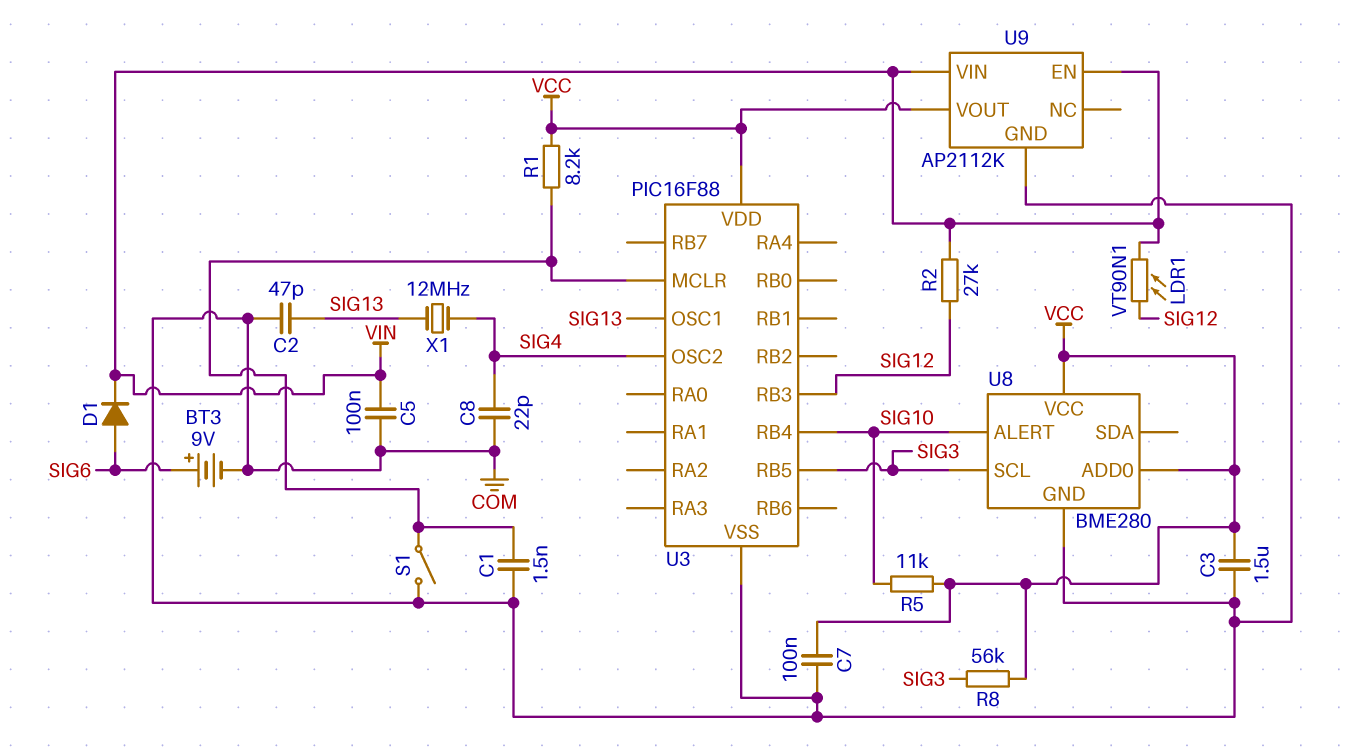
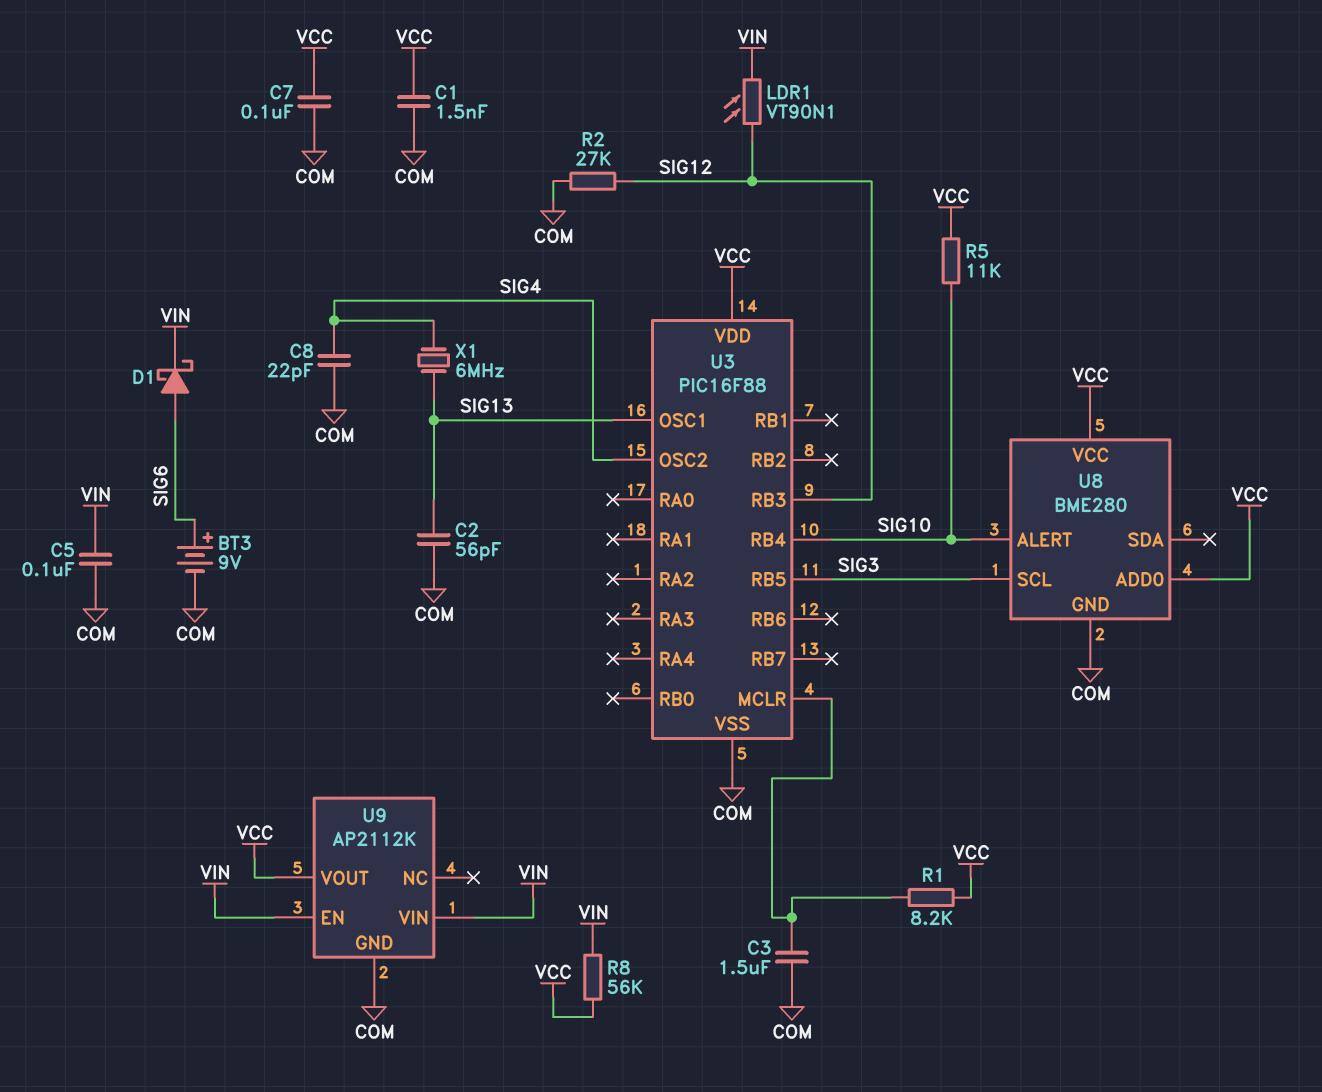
C1: 1.5nF (COM, U3/MCLR) -> 1.5nF (COM, VCC)
C2: 47pF (COM, SIG13) -> 56pF (COM, SIG13)
C3: 1.5uF (COM, VCC) -> 1.5uF (COM, U3/MCLR)
D1: diode (A SIG6, K VIN) -> schottky (A SIG6, K VIN)
R2: 27k (SIG12, VIN) -> 27k (COM, SIG12)
R8: 56k (SIG3, VCC) -> 56k (VCC, VIN)
S1: switch (COM, U3/MCLR) -> none
X1: 12MHz (SIG4, SIG13) -> 6MHz (SIG4, SIG13)

